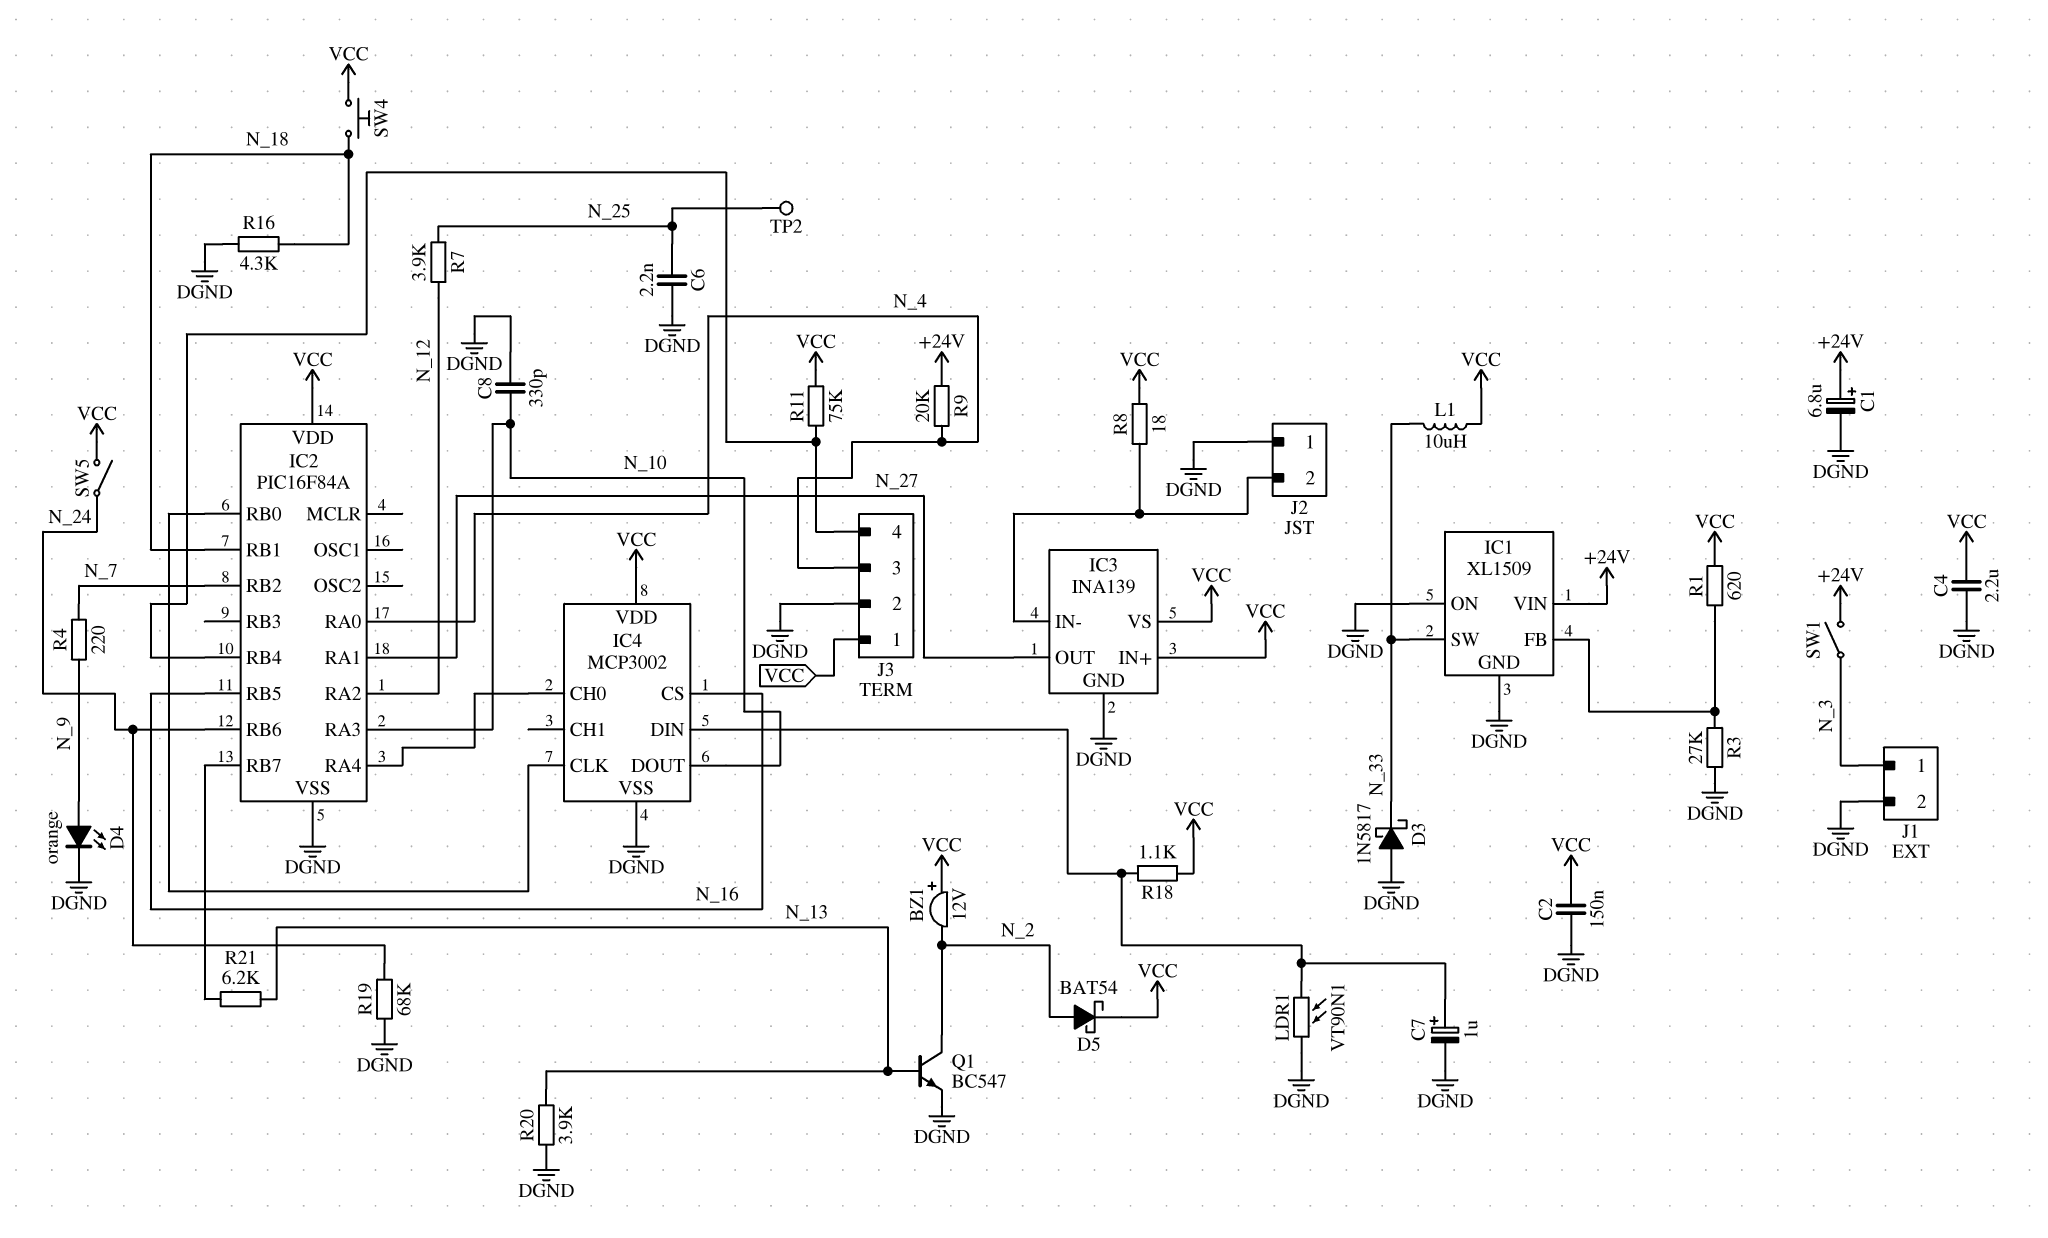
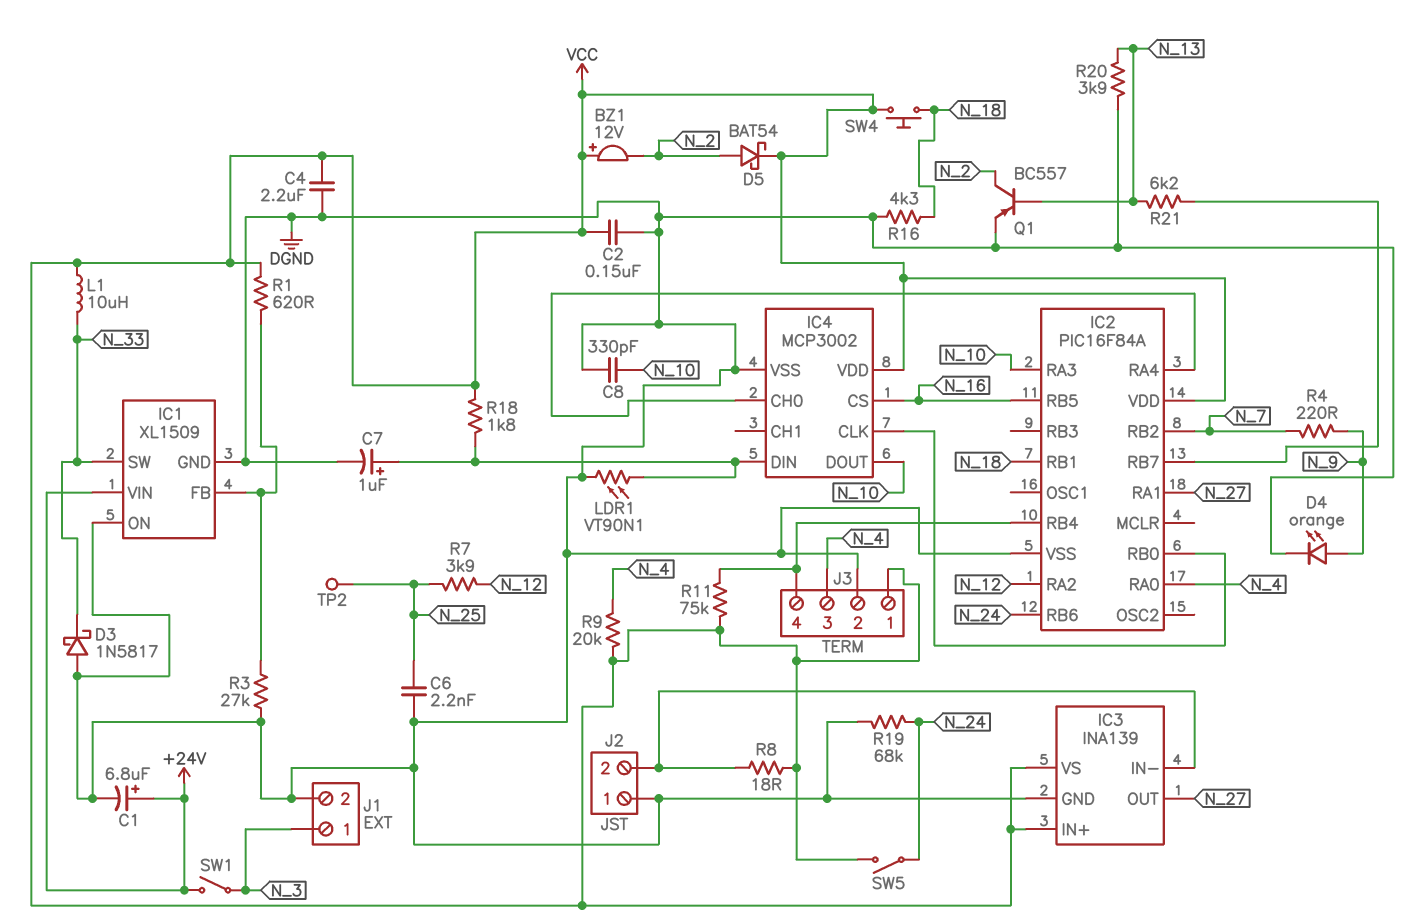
Q1: NPN BC547 (B N_13, C N_2, E DGND) -> PNP BC557 (B N_13, C N_2, E DGND)
R9: 20k (+24V, N_4) -> 20k (N_4, VCC)
R18: 1.1k (IC4/DIN, VCC) -> 1.8k (IC4/DIN, VCC)

